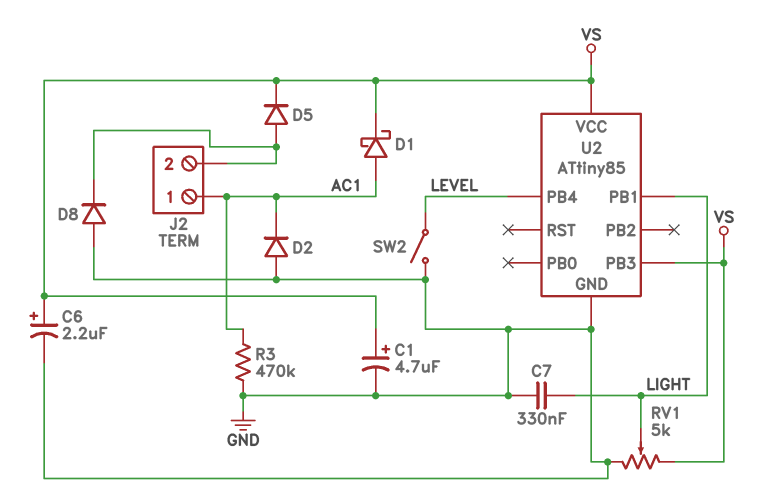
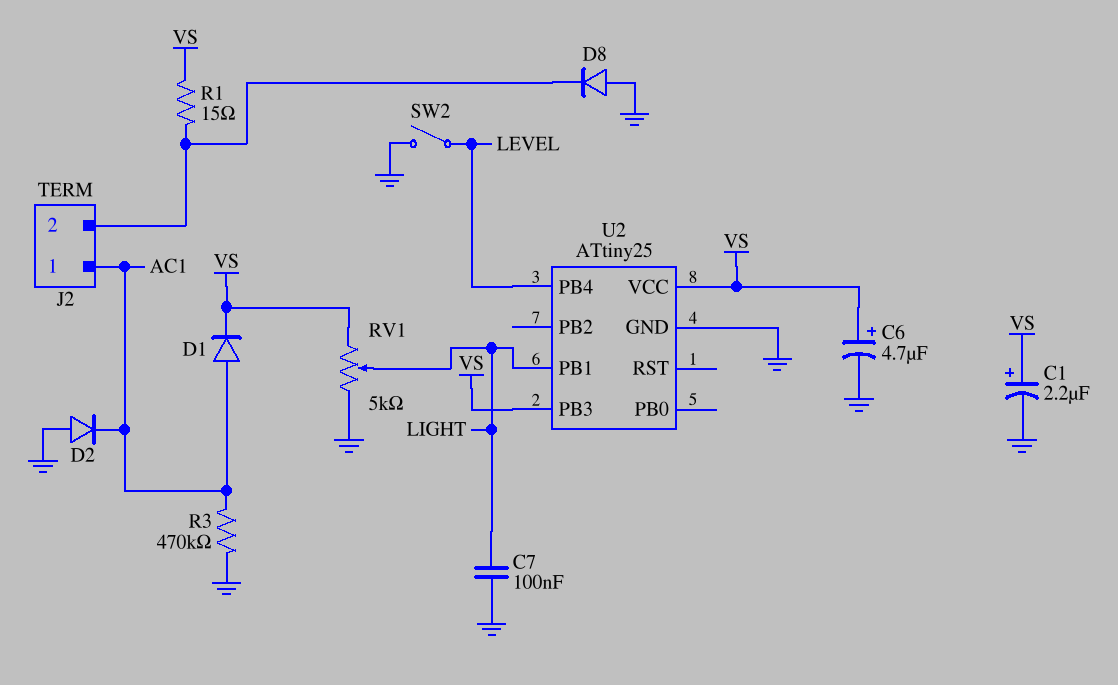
C1: 4.7uF (plus VS, minus GND) -> 2.2uF (plus VS, minus GND)
C6: 2.2uF (plus VS, minus GND) -> 4.7uF (plus VS, minus GND)
C7: 330nF (GND, LIGHT) -> 100nF (GND, LIGHT)
D1: schottky (A AC1, K VS) -> diode (A AC1, K VS)
D5: diode (A J2/2, K VS) -> none
R1: none -> 15 (J2/2, VS)
U2: ATtiny85 -> ATtiny25

